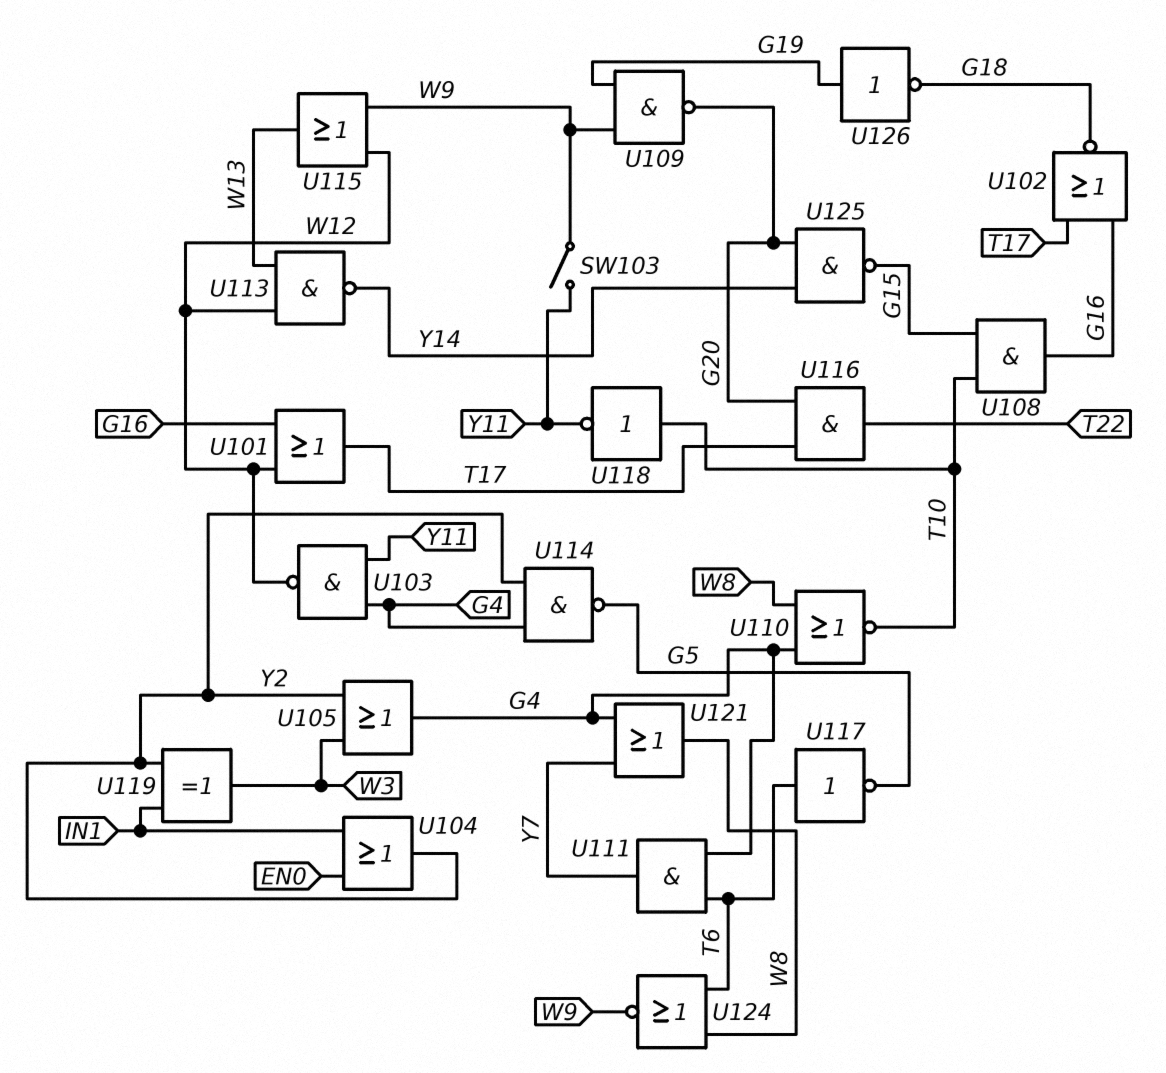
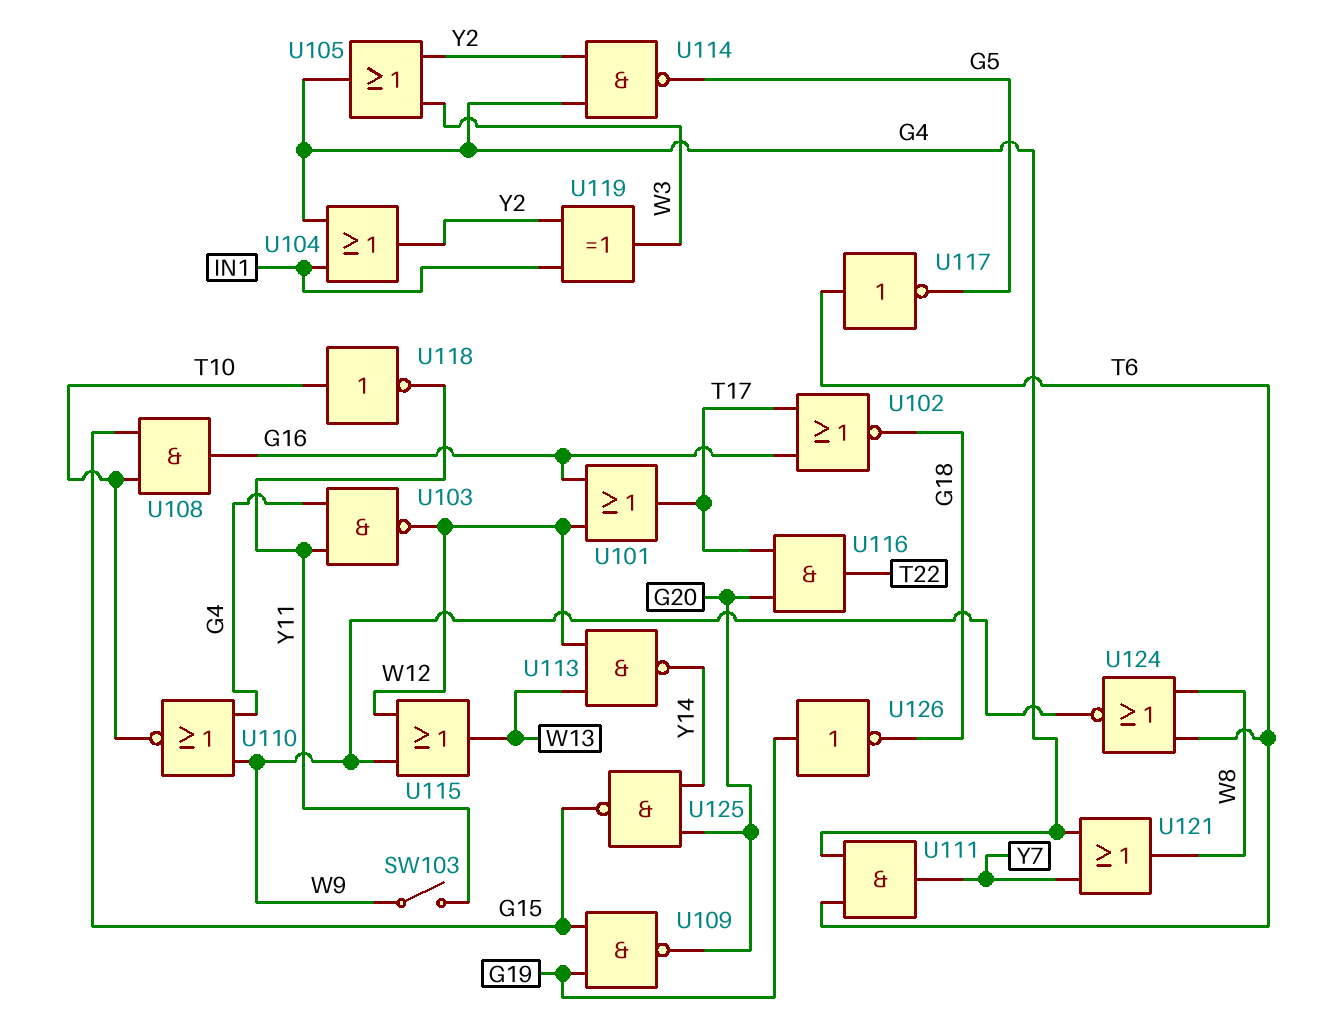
U104: OR (in EN0, in IN1, out Y2) -> OR (in G4, in IN1, out Y2)
U109: NAND (in G19, in W9, out G20) -> NAND (in G15, in G19, out G20)
U110: NOR (in G4, in W8, out T10) -> NOR (in G4, in W9, out T10)

